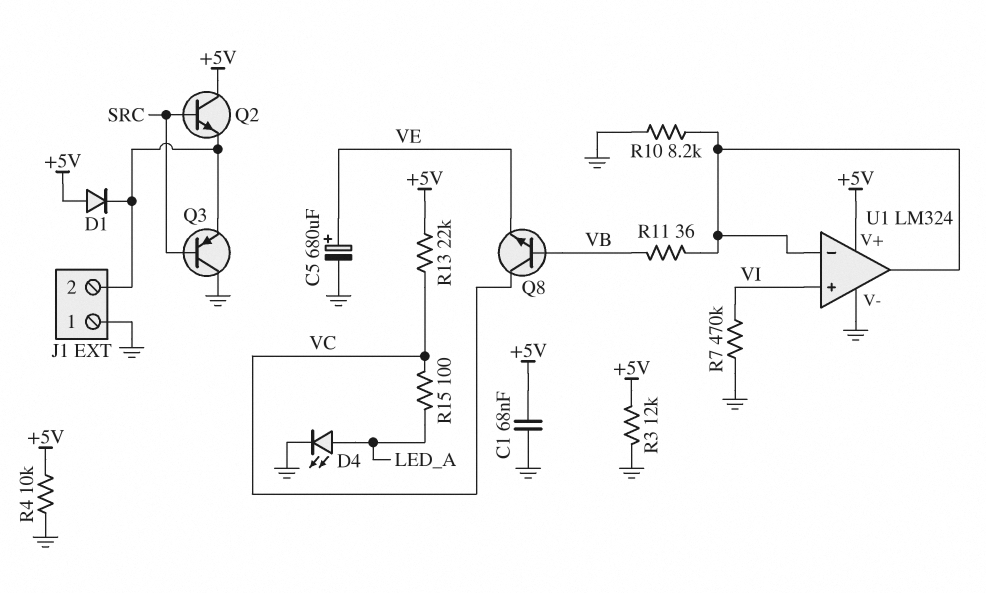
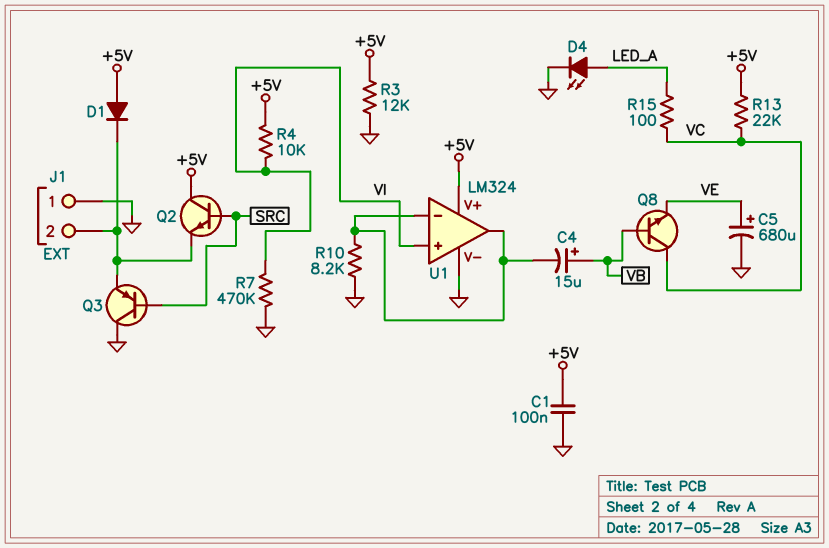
C1: 68nF (+5V, GND) -> 100nF (+5V, GND)
C4: none -> 15uF (plus VB, minus U1/in-)
R4: 10k (+5V, GND) -> 10k (+5V, VI)
R11: 36 (U1/in-, VB) -> none

